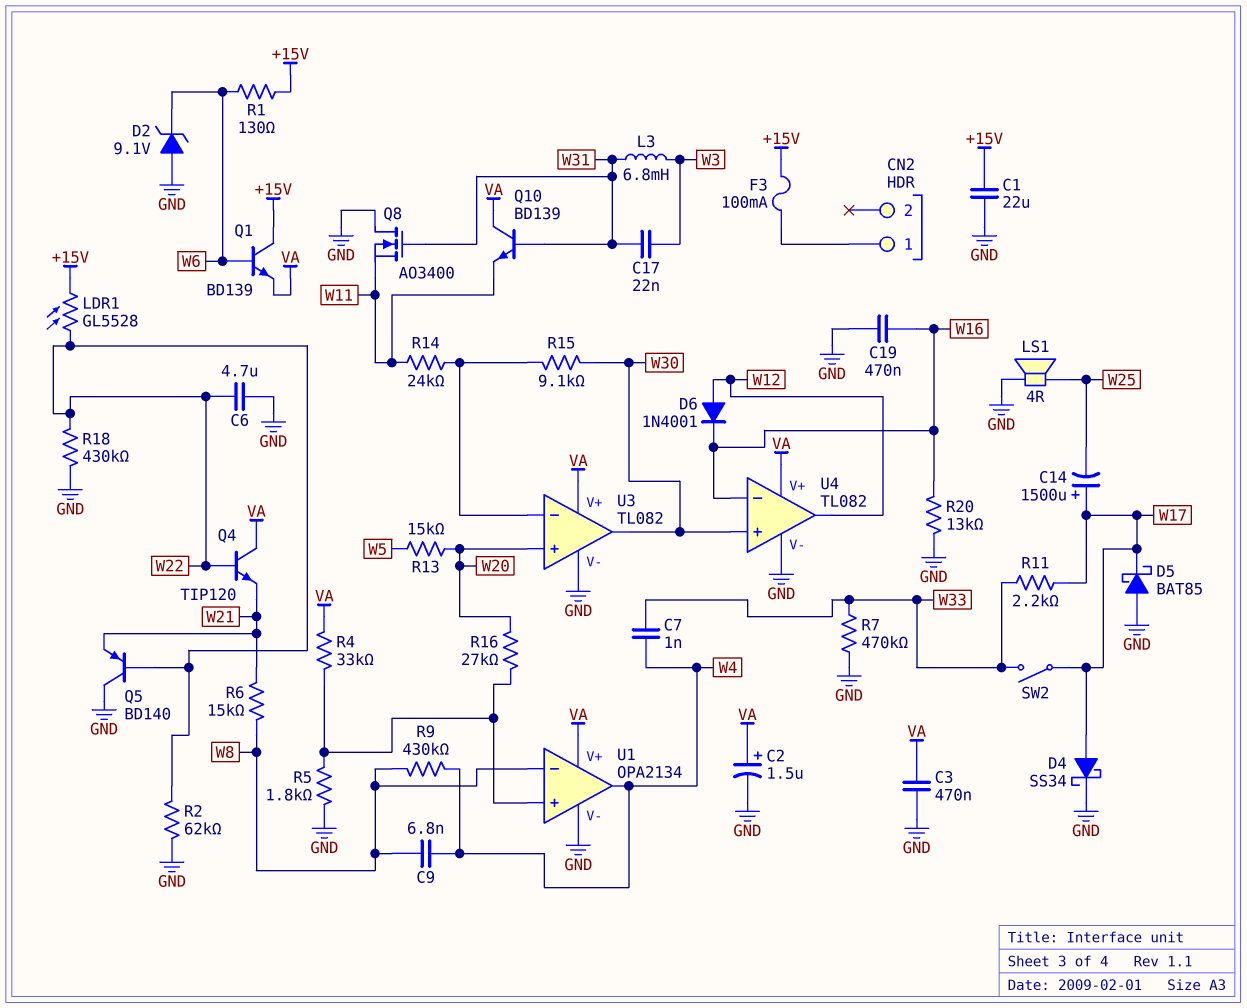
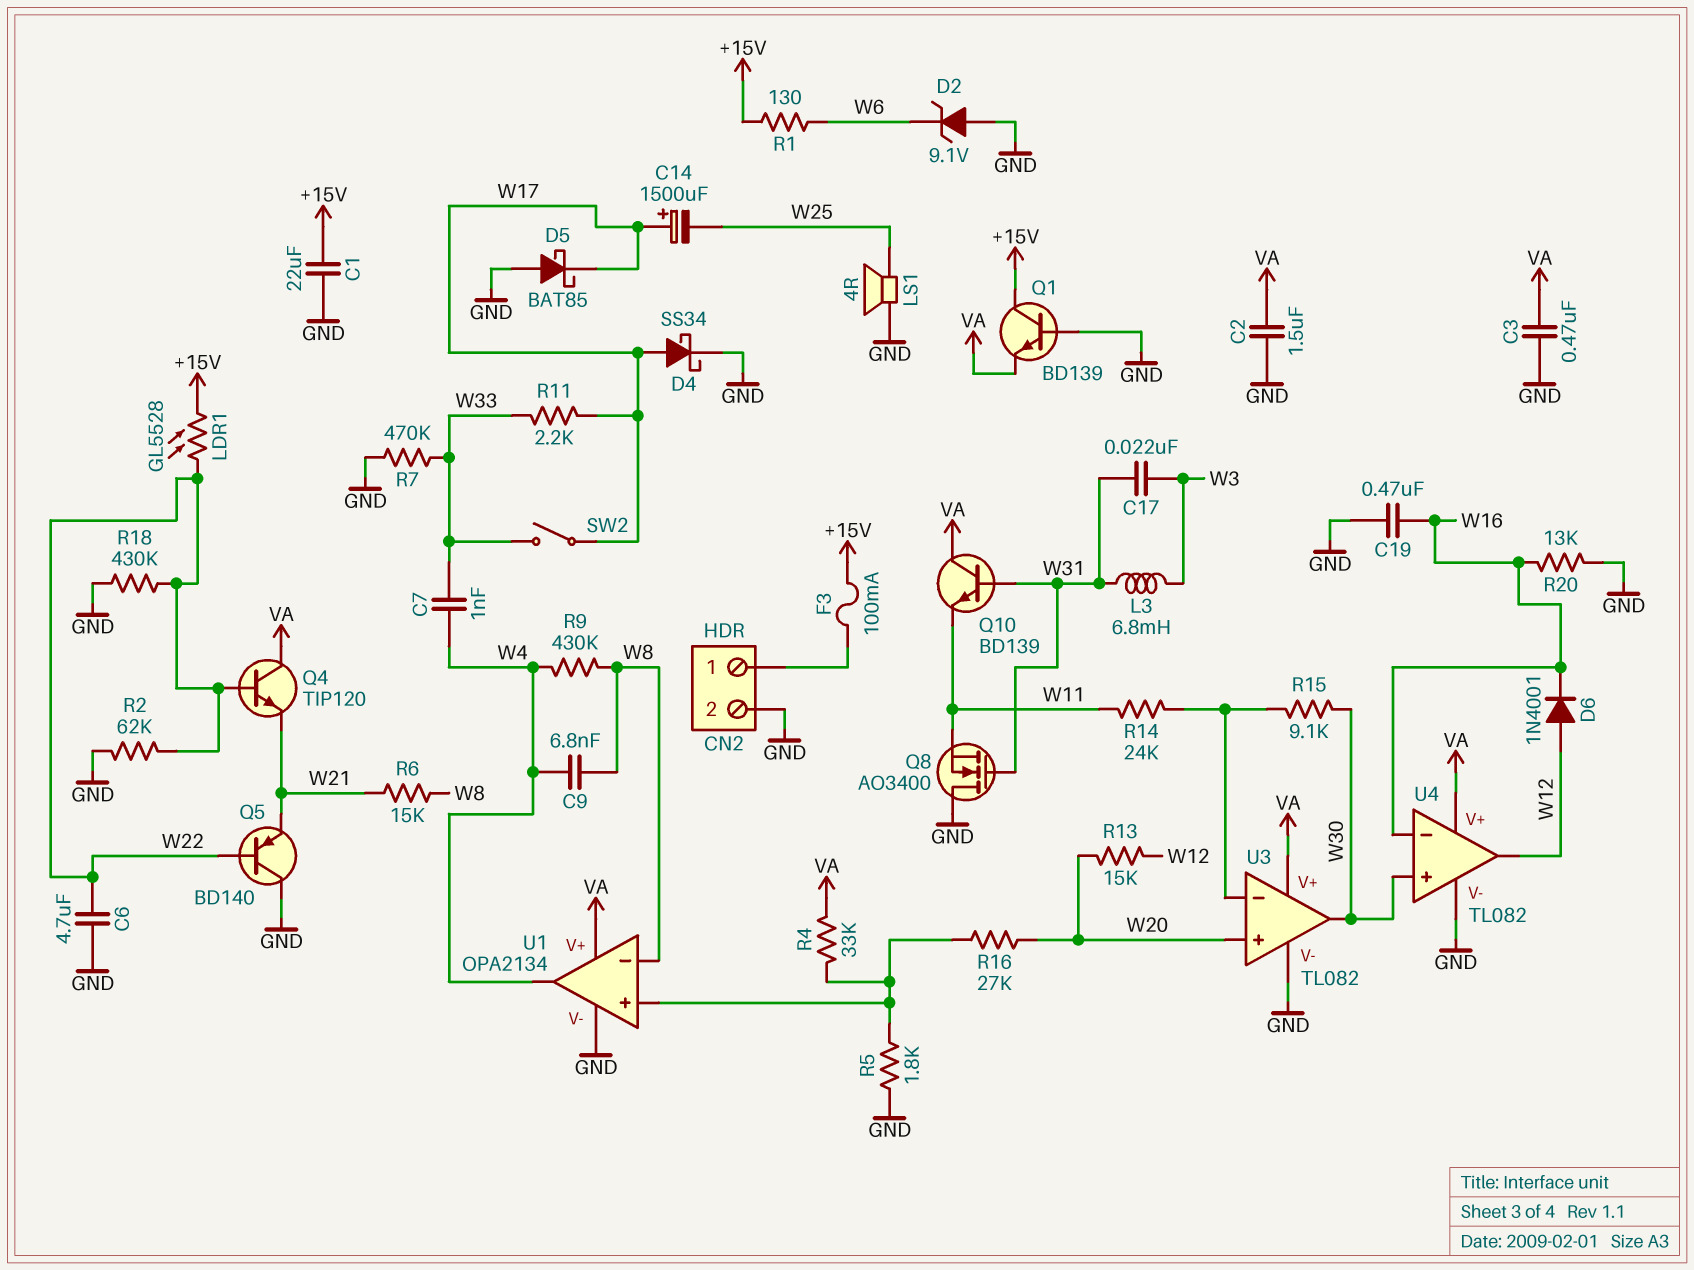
C2: 1.5uF (plus VA, minus GND) -> 1.5uF (GND, VA)
CN2 pin 2: none -> GND
Q1: NPN BD139 (B W6, C +15V, E VA) -> NPN BD139 (B GND, C +15V, E VA)
R13: 15k (W5, W20) -> 15k (W12, W20)

